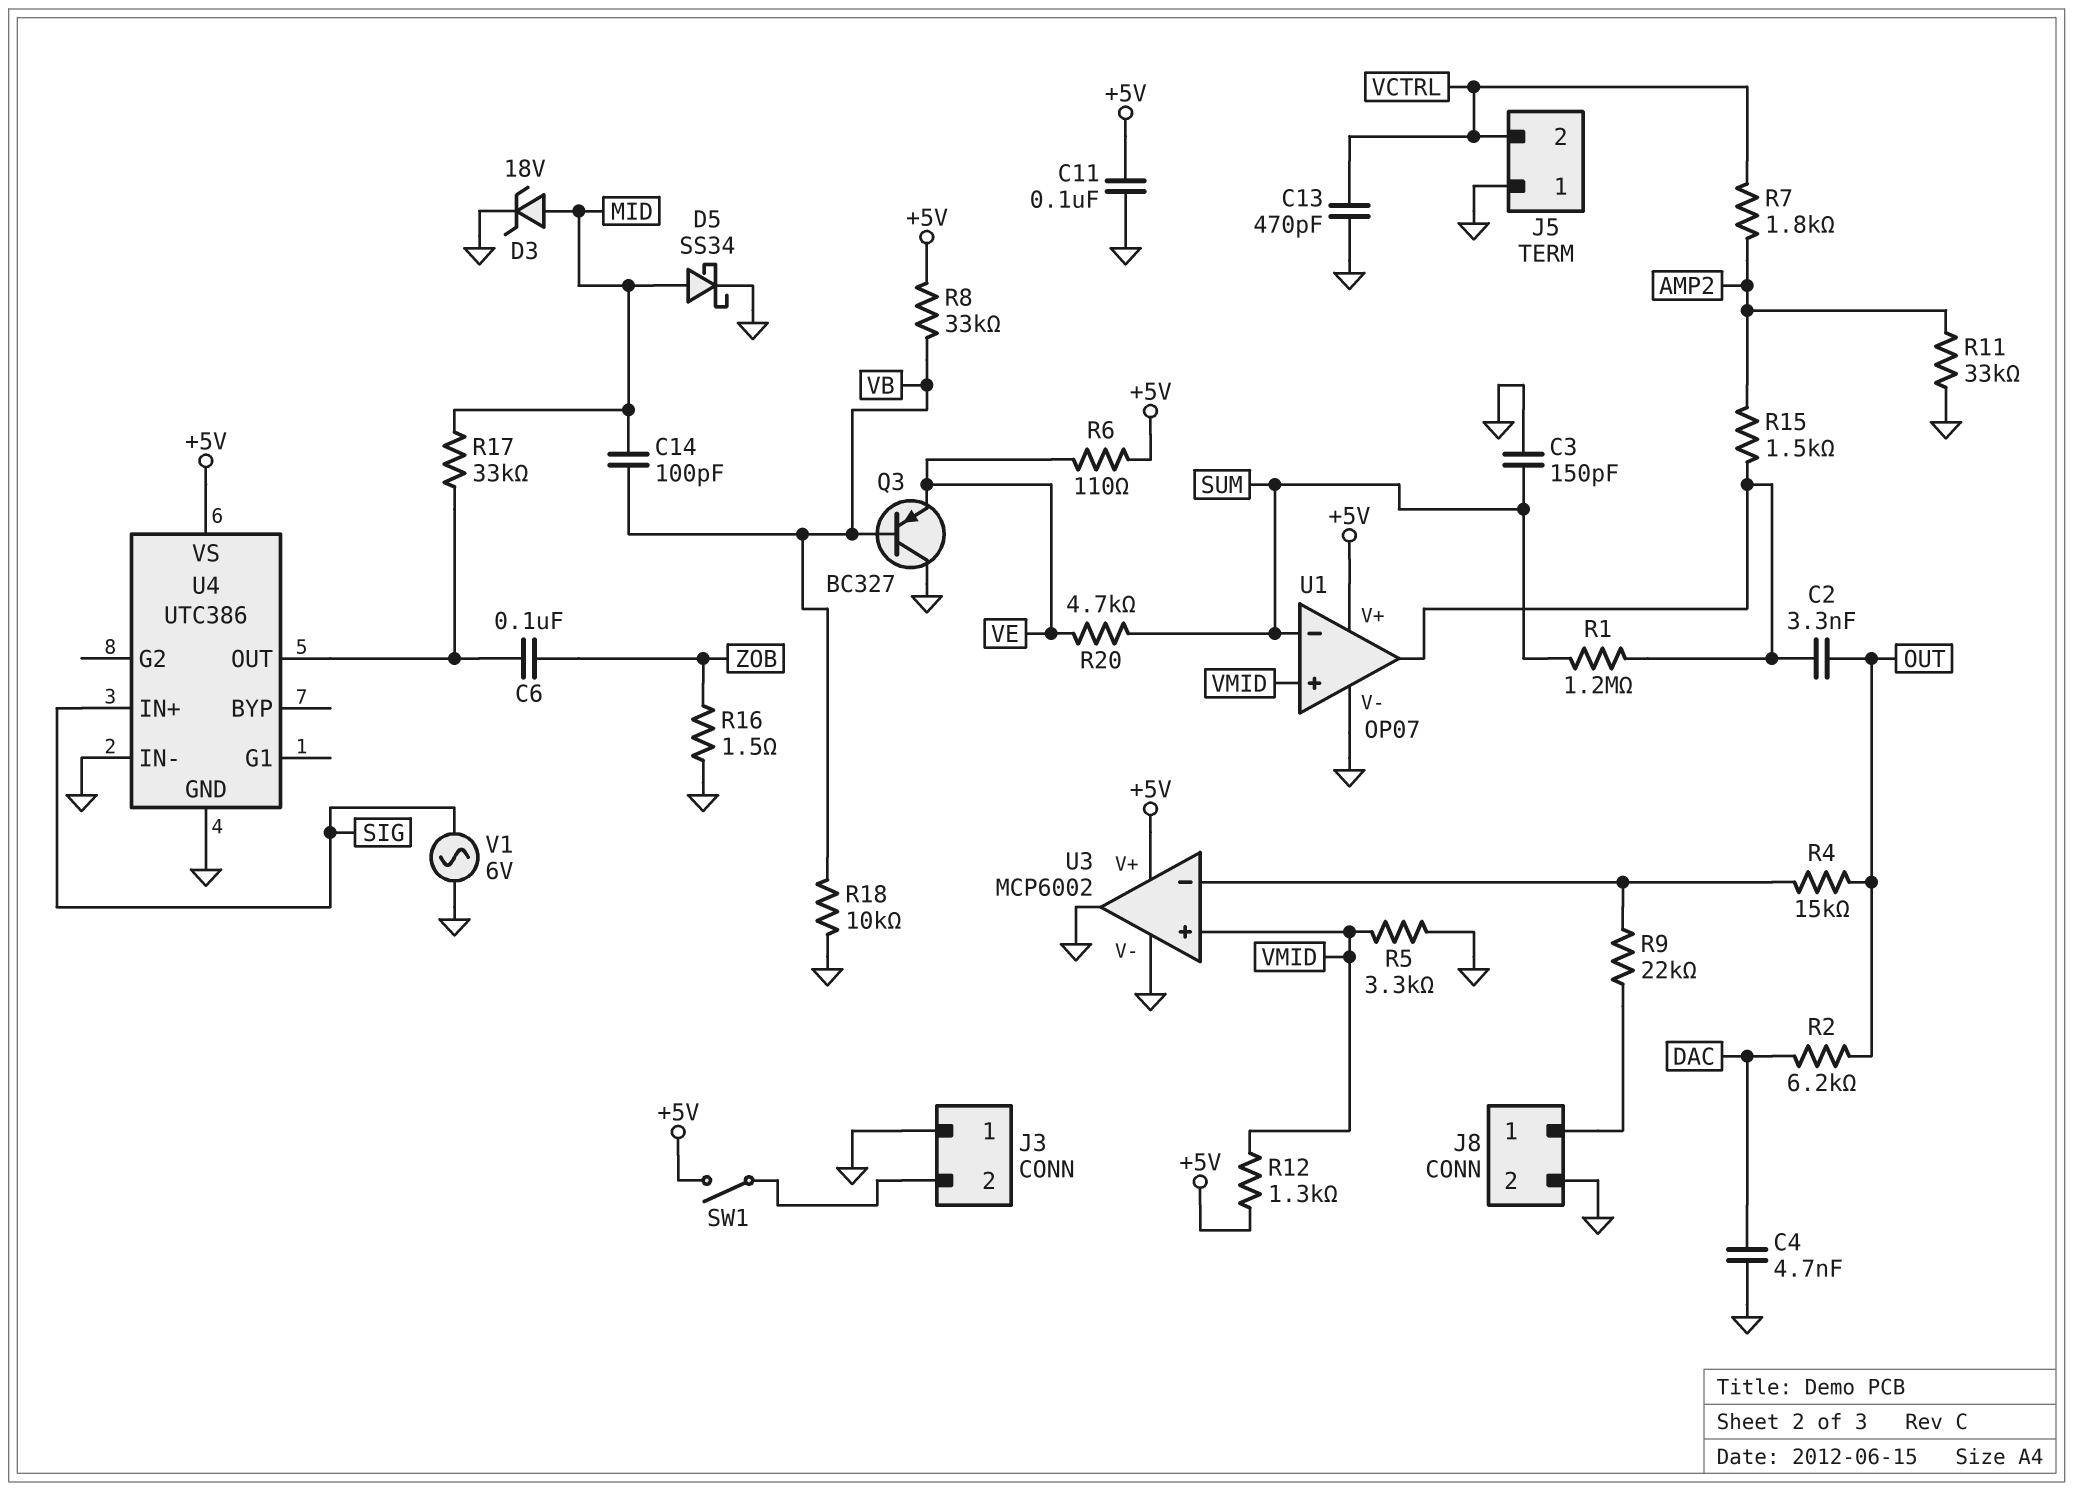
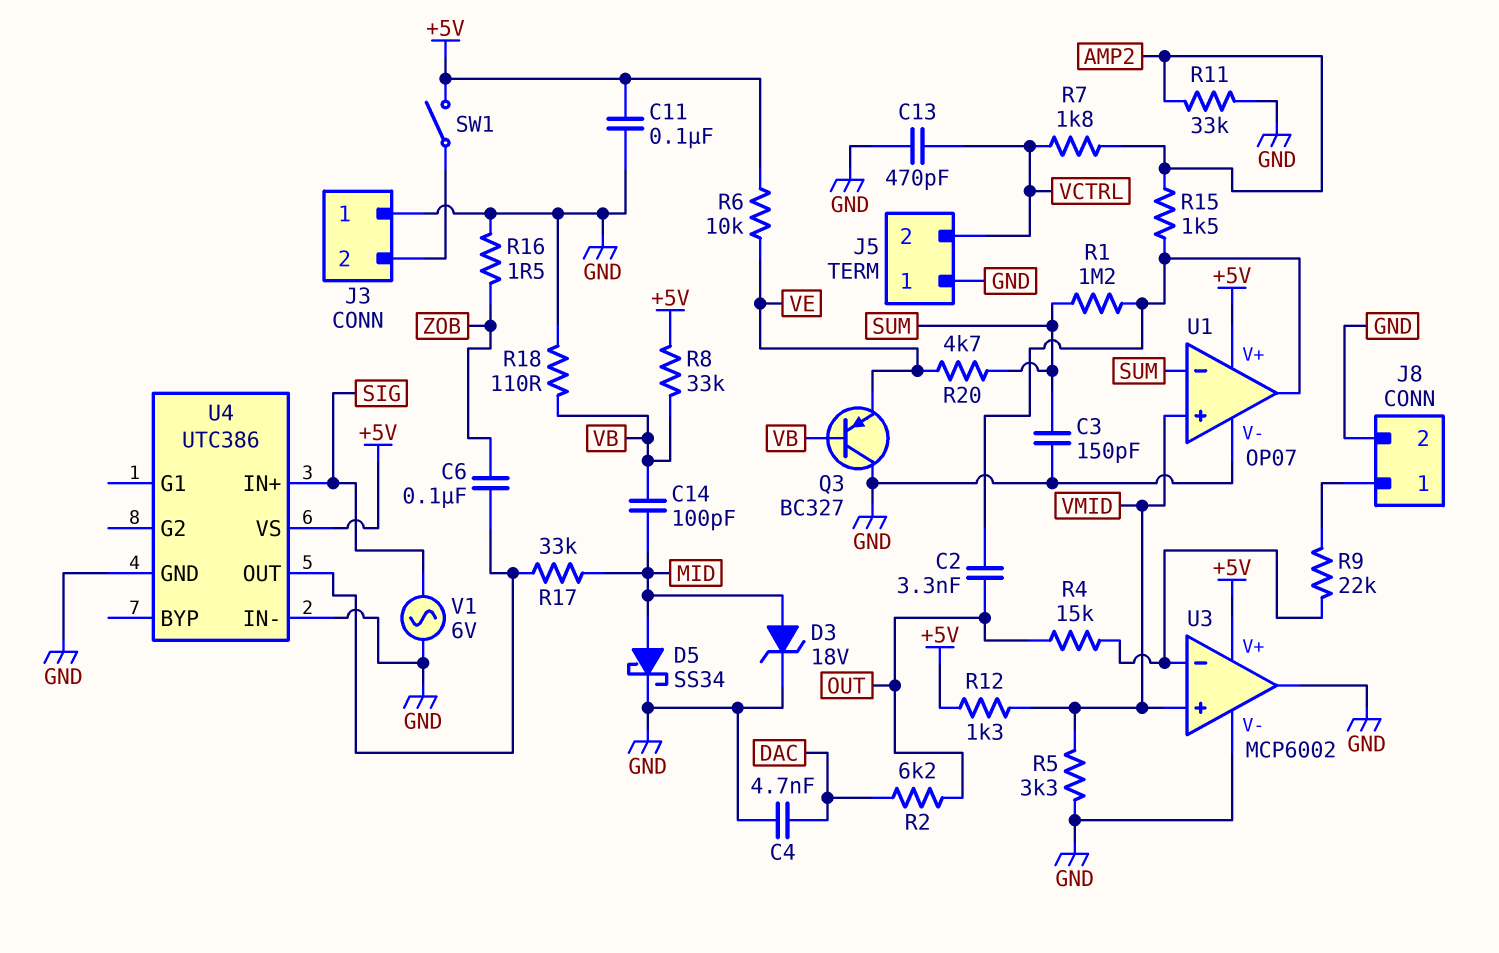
R6: 110 (+5V, VE) -> 10k (+5V, VE)
R18: 10k (GND, VB) -> 110 (GND, VB)

